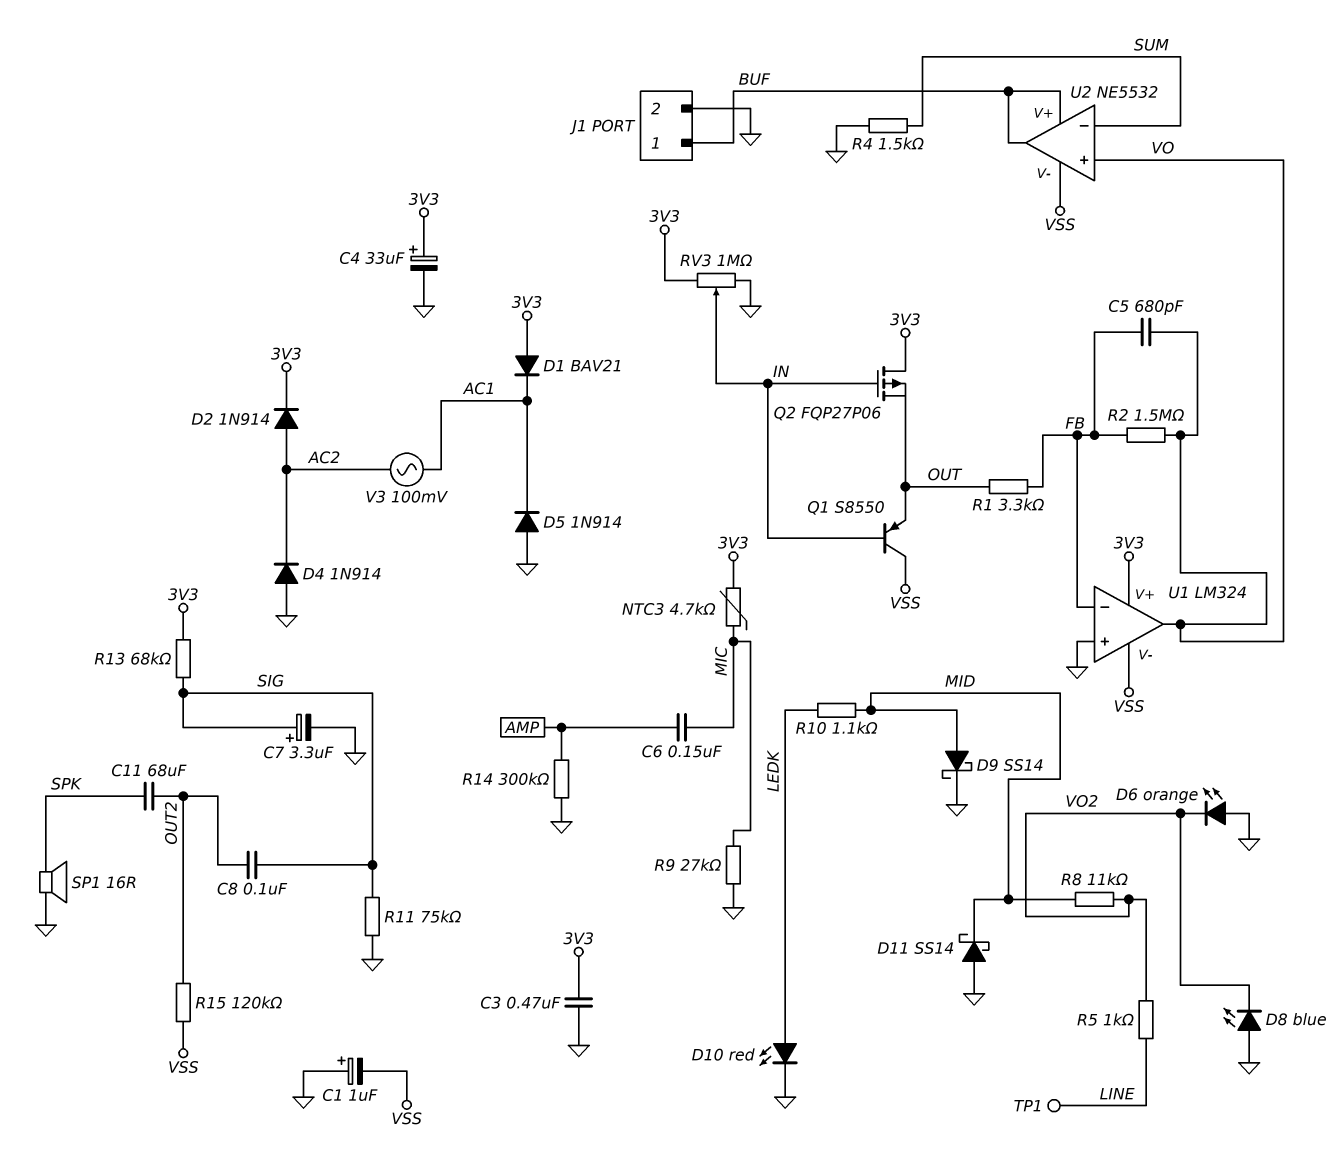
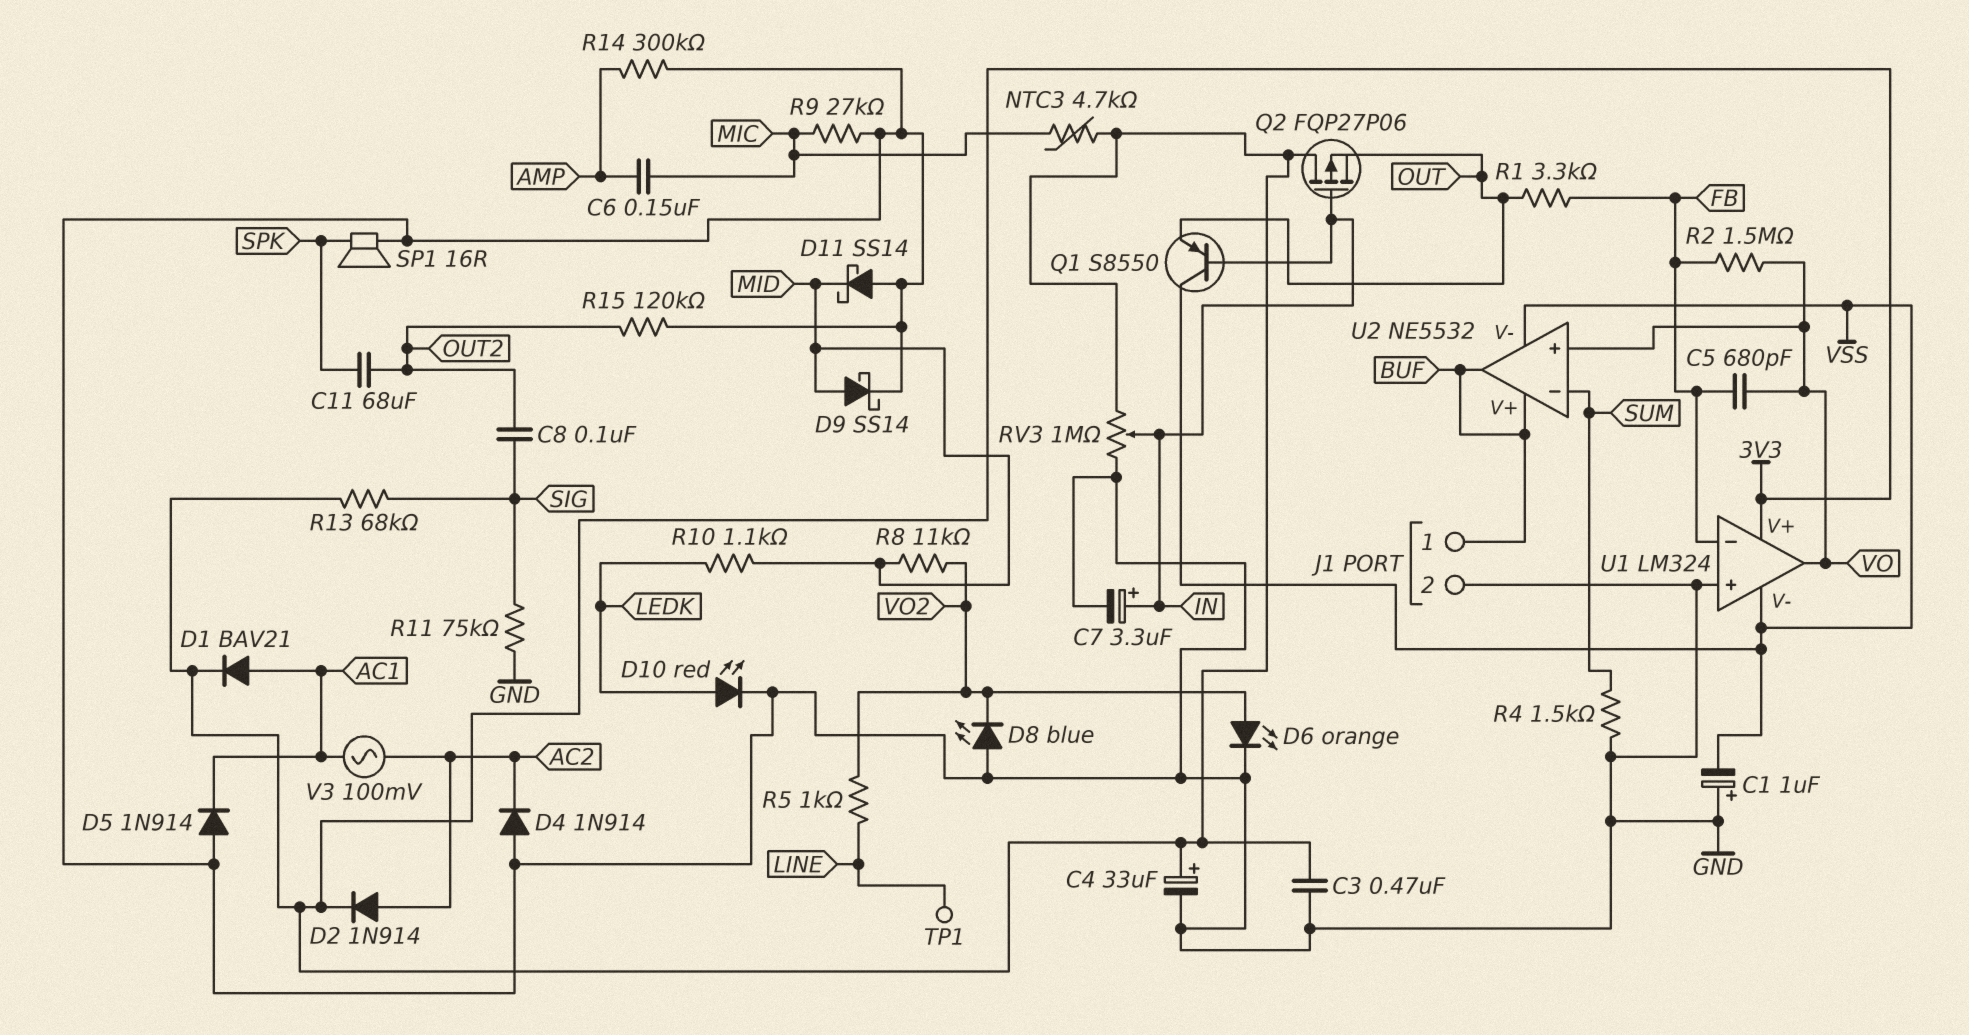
C7: 3.3uF (plus SIG, minus GND) -> 3.3uF (plus IN, minus GND)
D1: diode BAV21 (A 3V3, K AC1) -> diode BAV21 (A AC1, K 3V3)
D6: LED orange (A GND, K VO2) -> LED orange (A VO2, K GND)
R15: 120k (OUT2, VSS) -> 120k (GND, OUT2)

